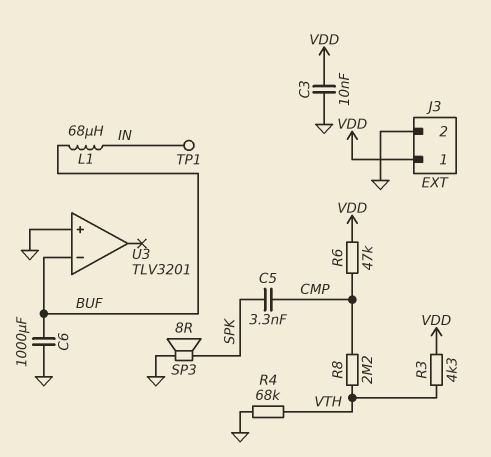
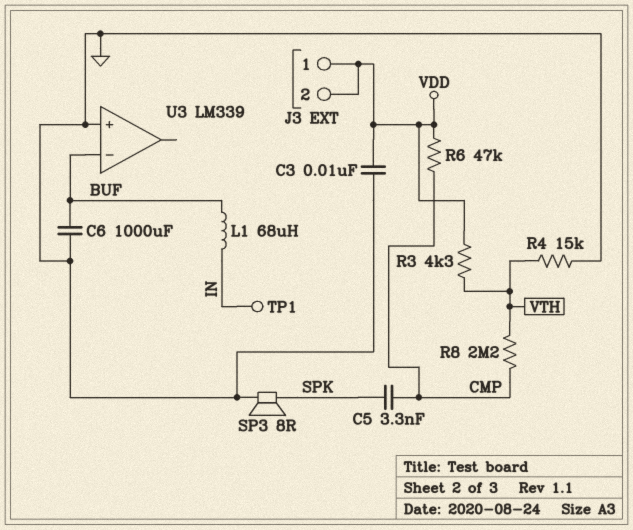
J3 pin 2: GND -> VDD
R4: 68k (GND, VTH) -> 15k (GND, VTH)
U3: TLV3201 -> LM339

